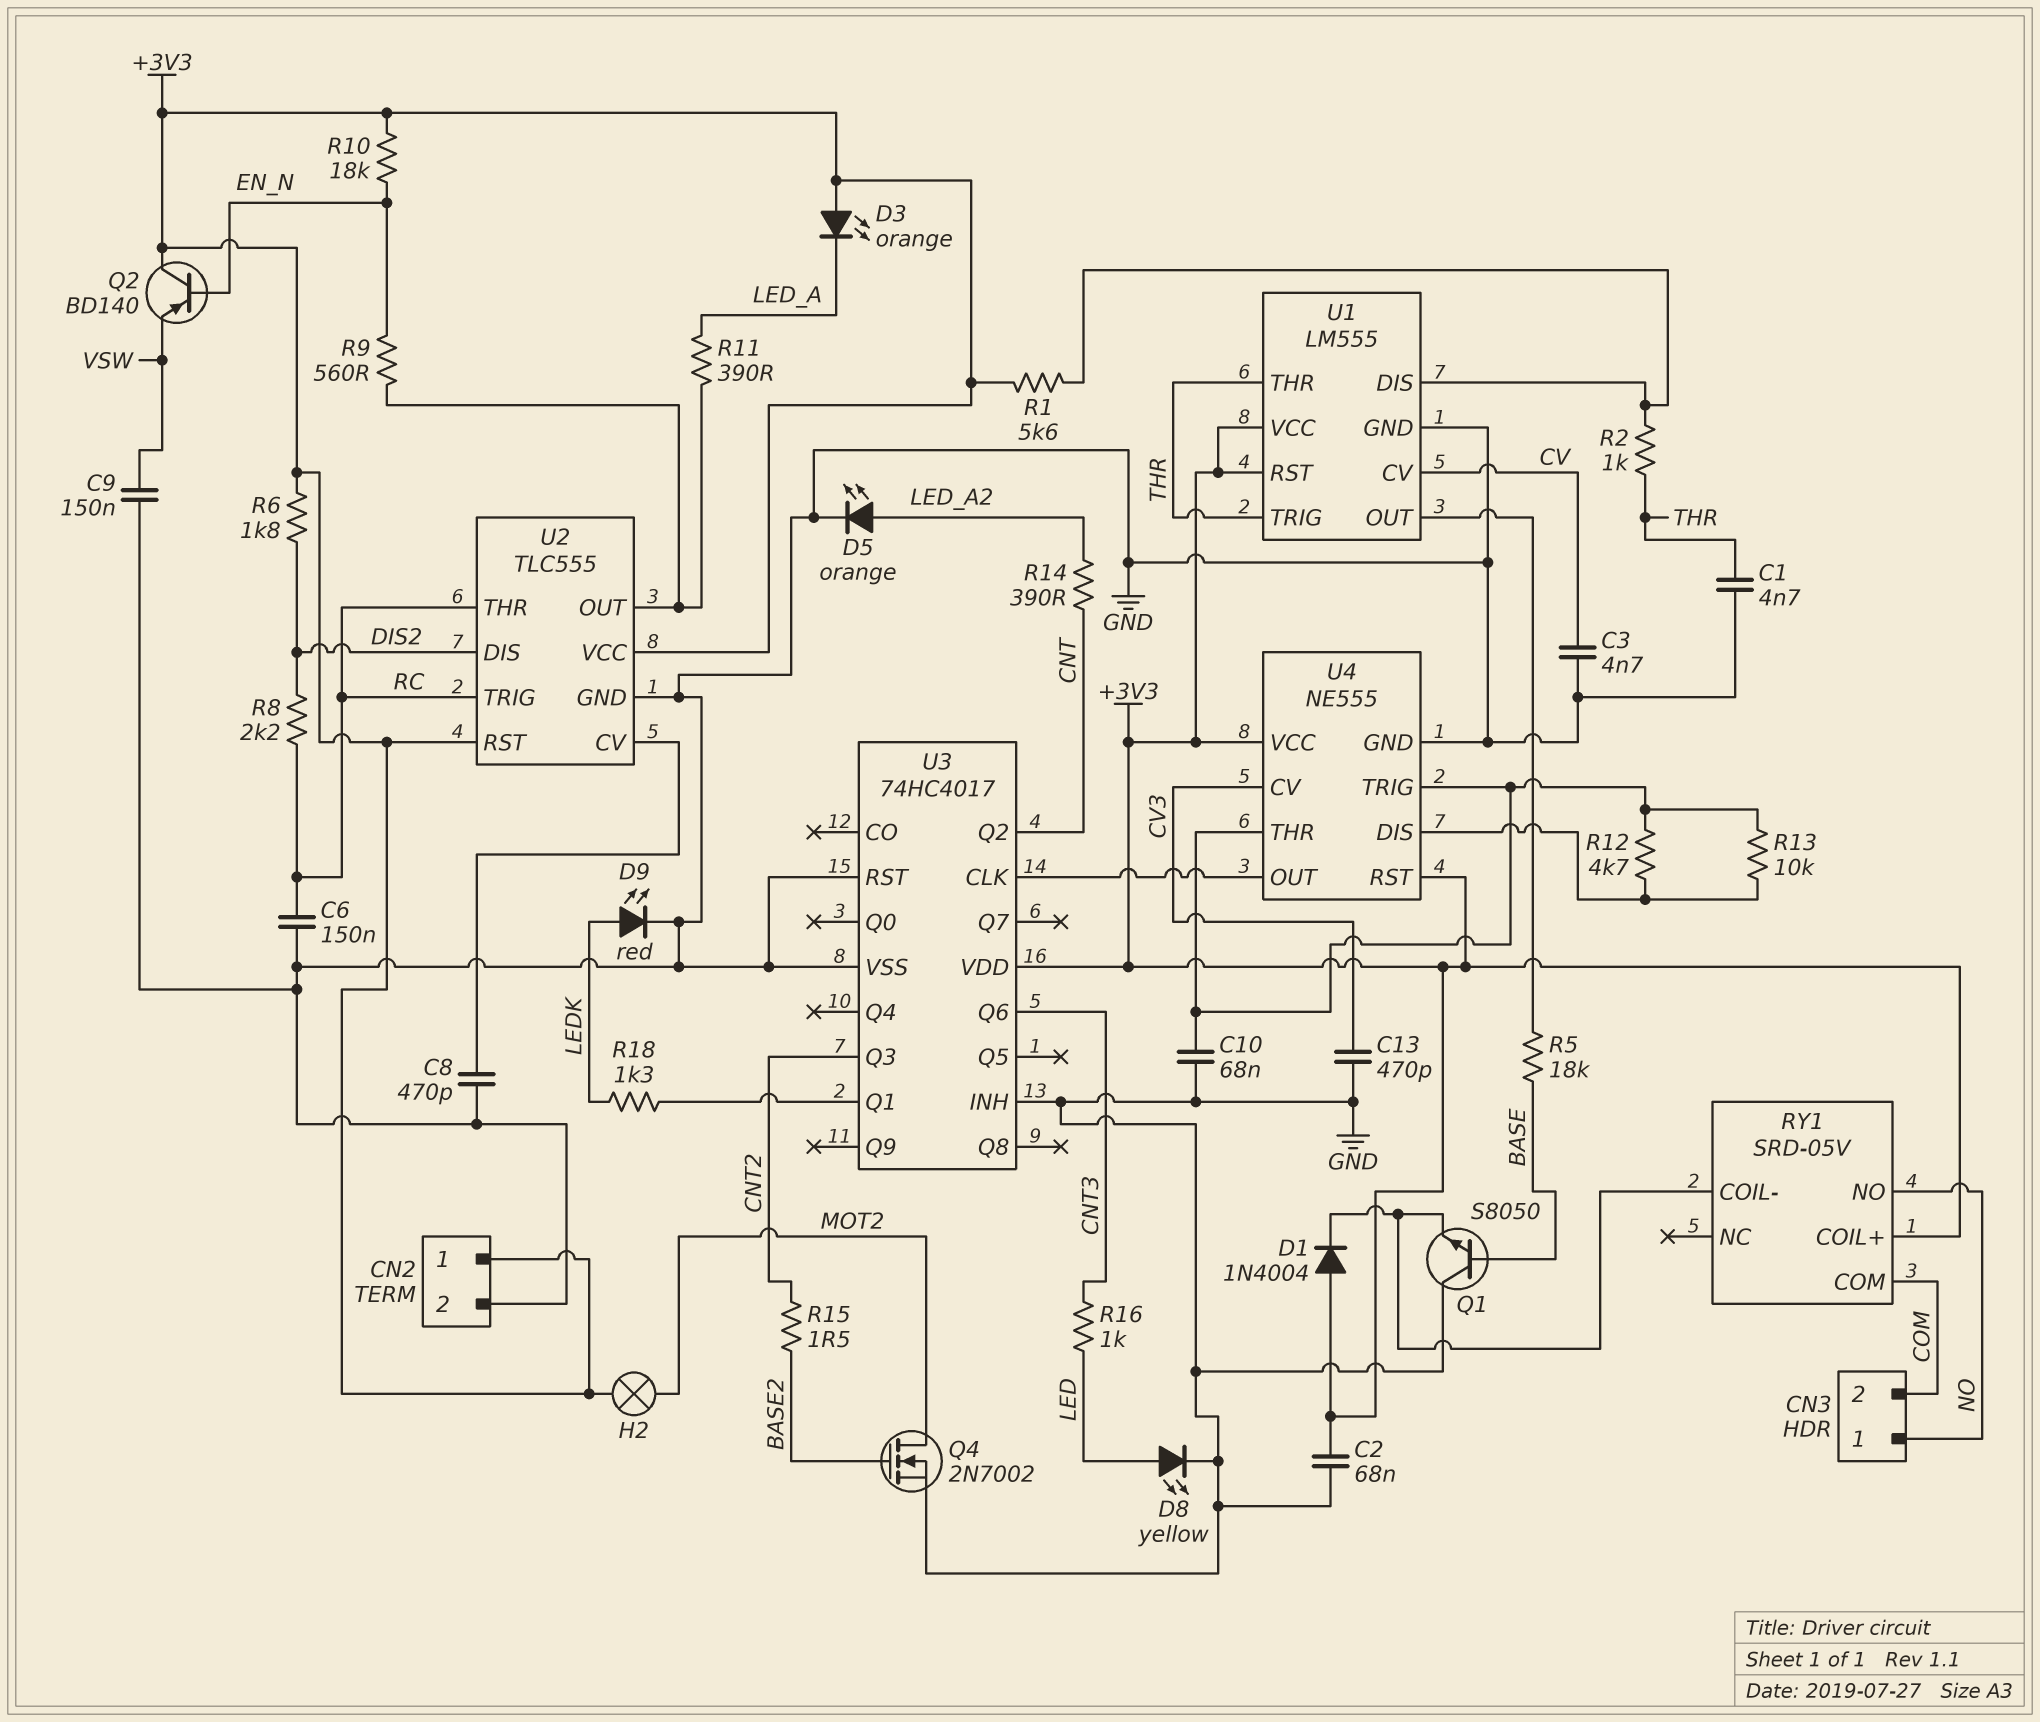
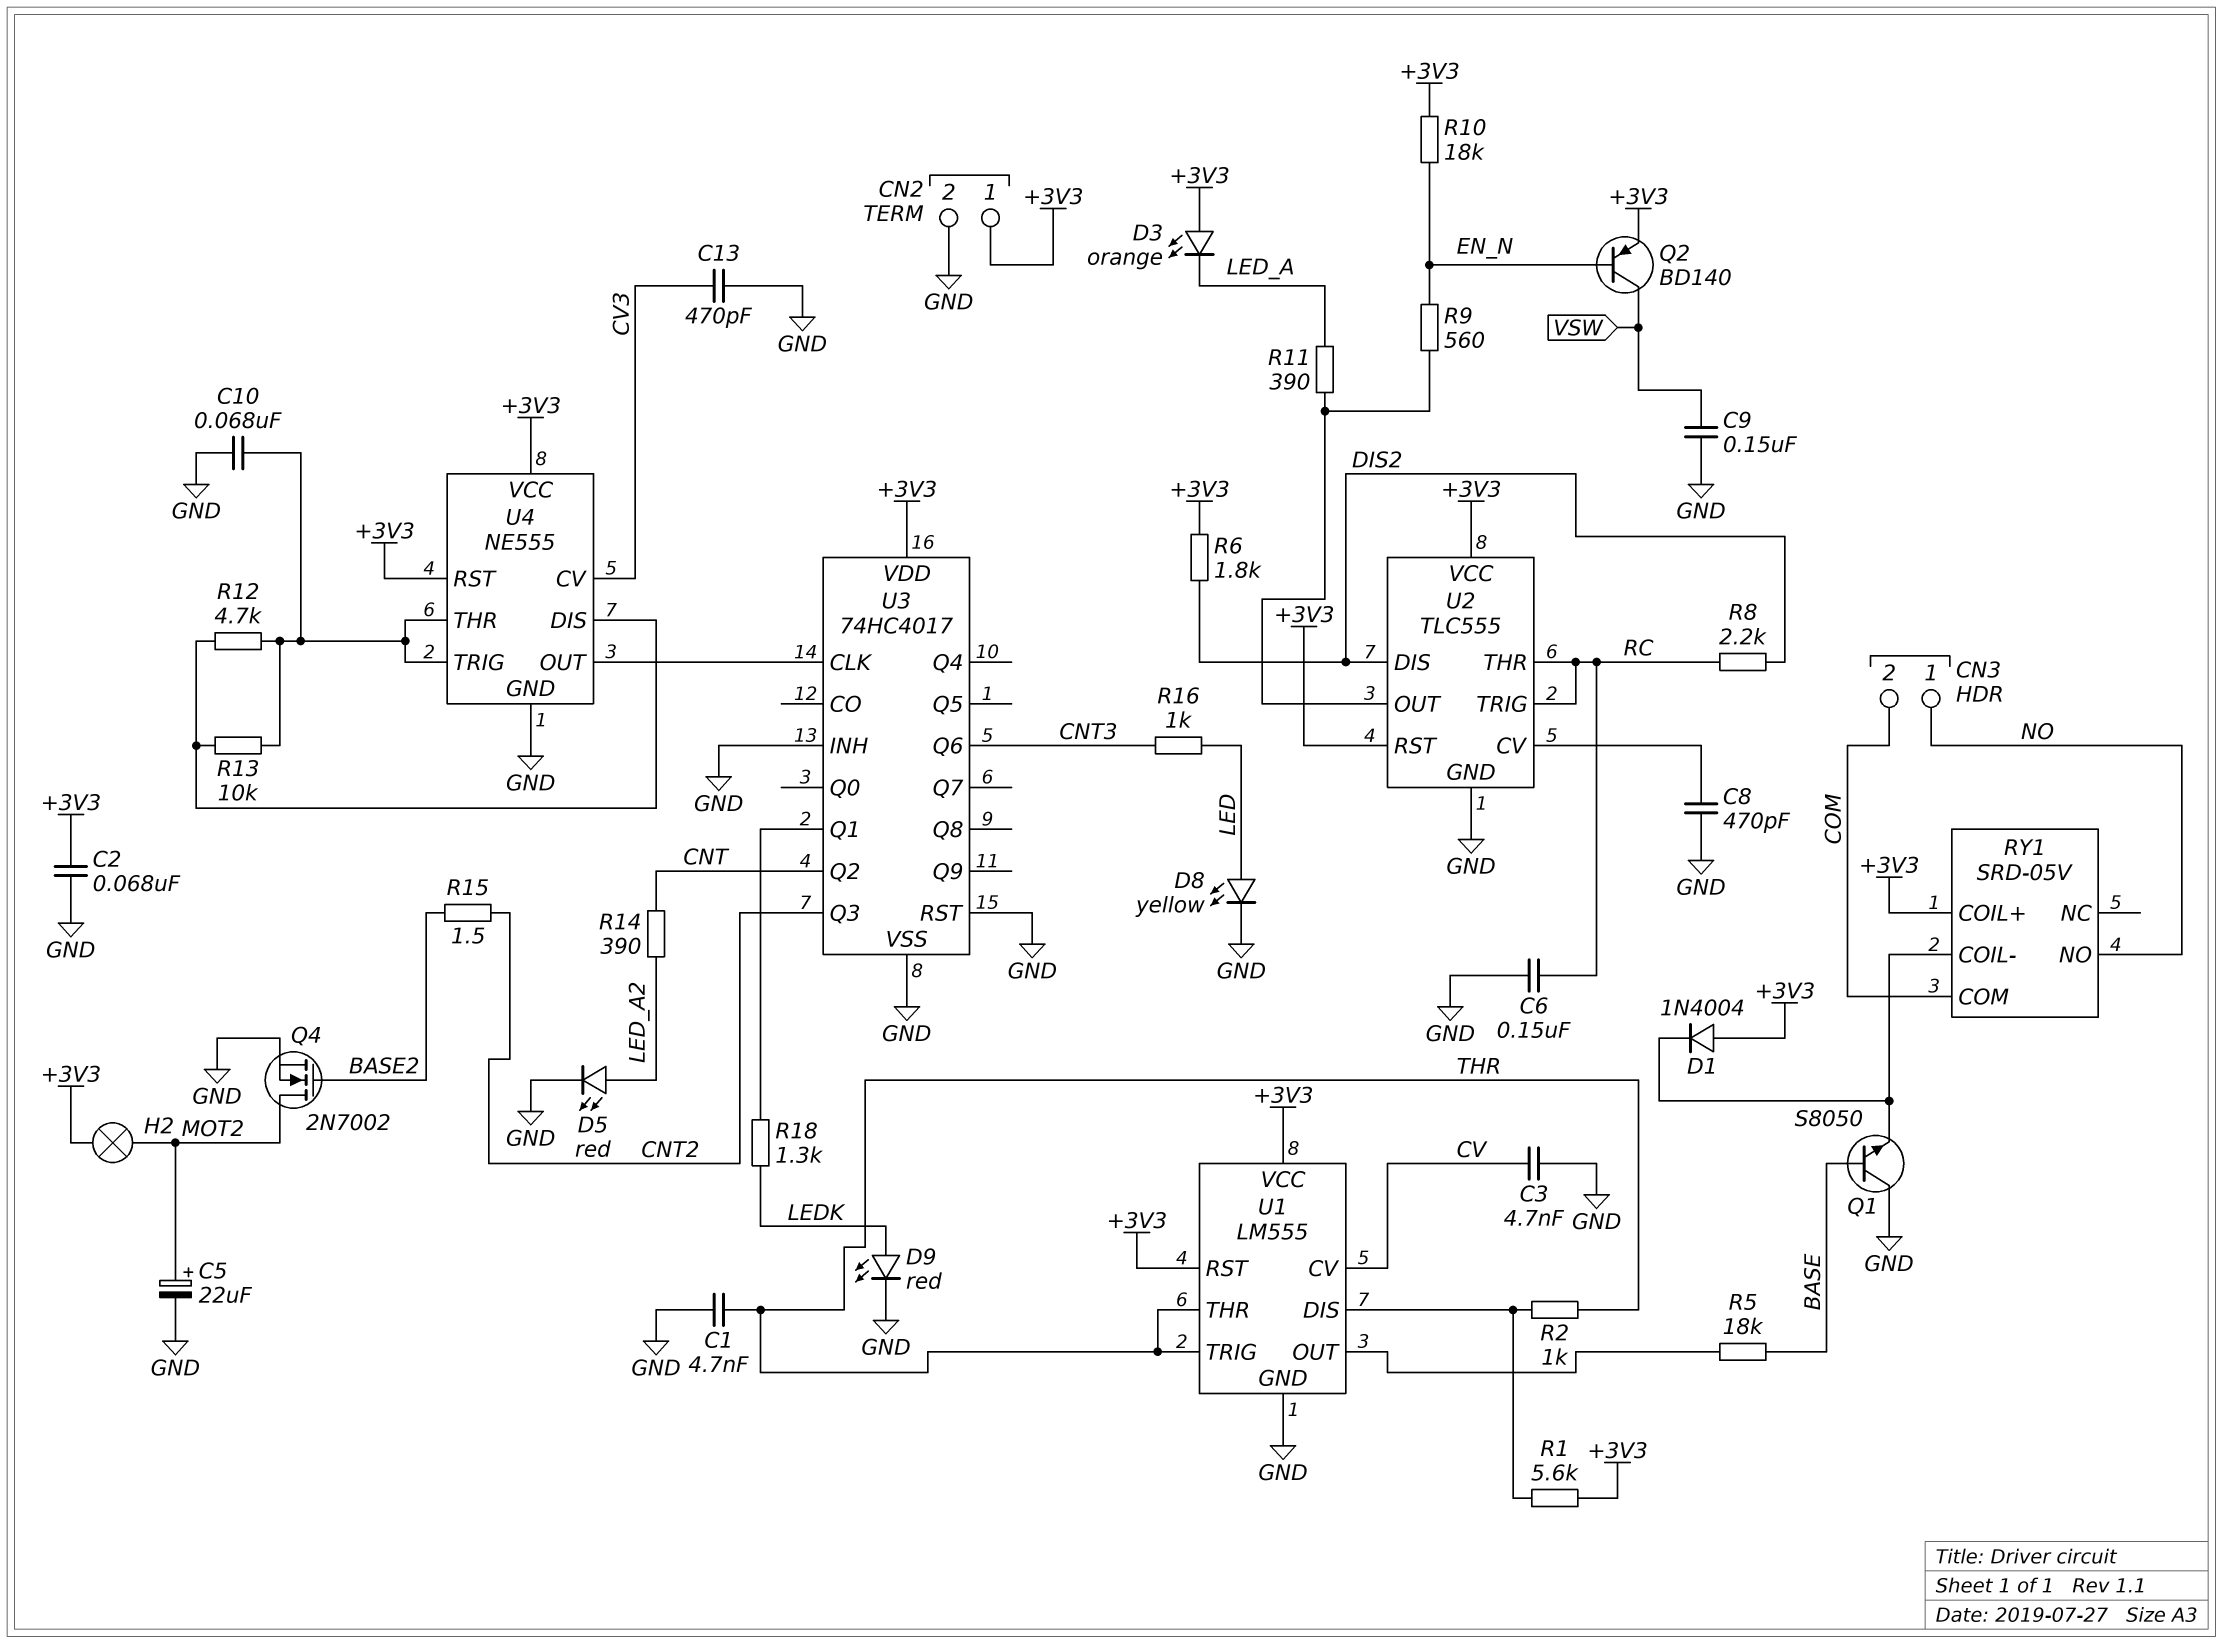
C5: none -> 22uF (plus MOT2, minus GND)
D5: LED orange (A LED_A2, K GND) -> LED red (A LED_A2, K GND)
Q2: PNP BD140 (B EN_N, C +3V3, E VSW) -> PNP BD140 (B EN_N, C VSW, E +3V3)

